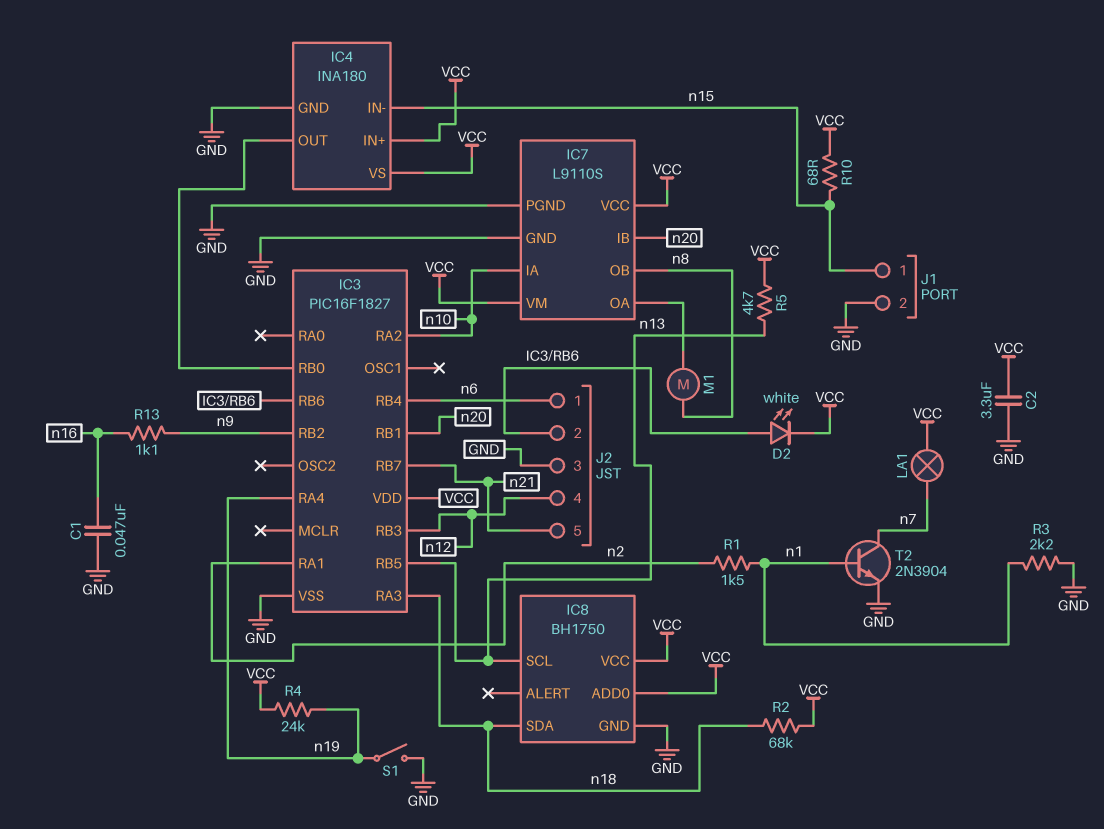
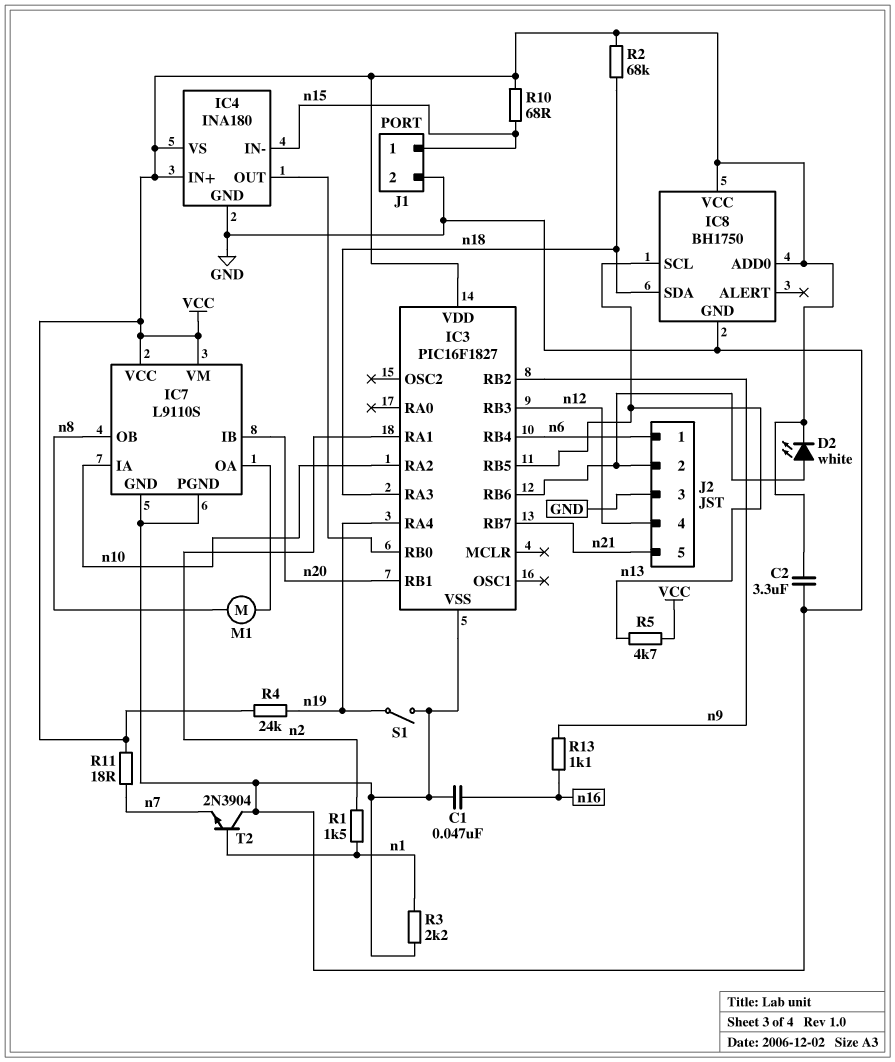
LA1: lamp (VCC, n7) -> none
R11: none -> 18 (VCC, n7)
T2: NPN 2N3904 (B n1, C n7, E GND) -> NPN 2N3904 (B n1, C GND, E n7)

